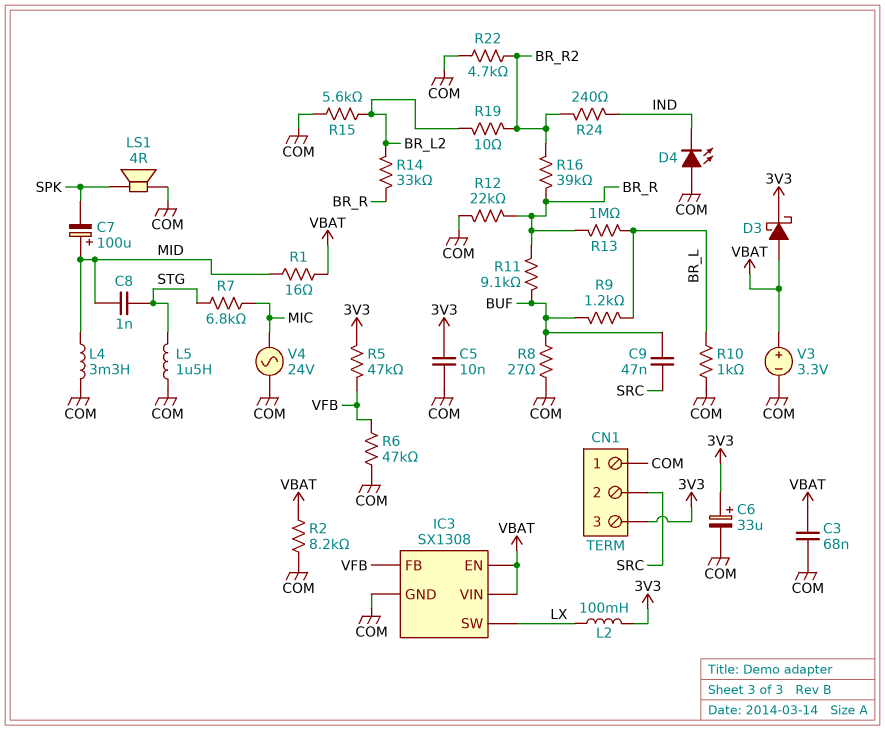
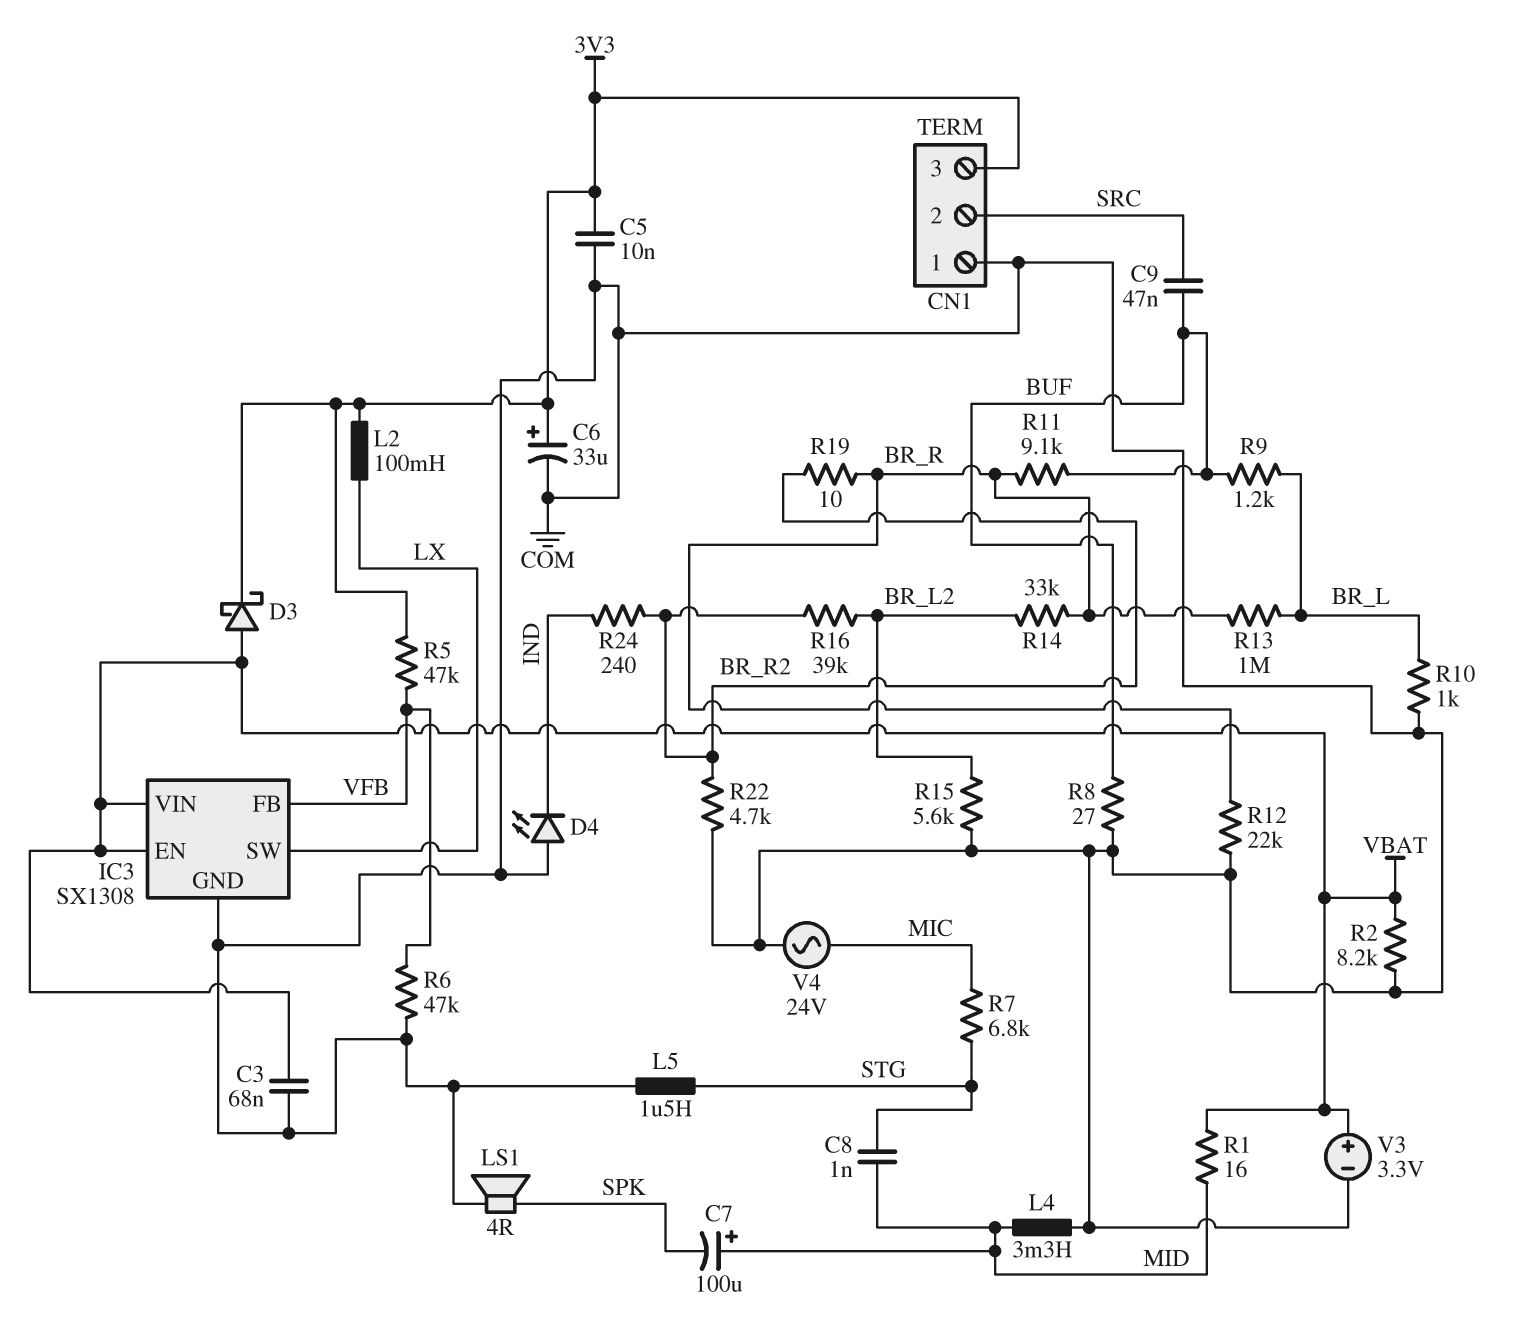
R16: 39k (BR_R, BR_R2) -> 39k (BR_L2, BR_R2)
R19: 10 (BR_L2, BR_R2) -> 10 (BR_R, BR_R2)

